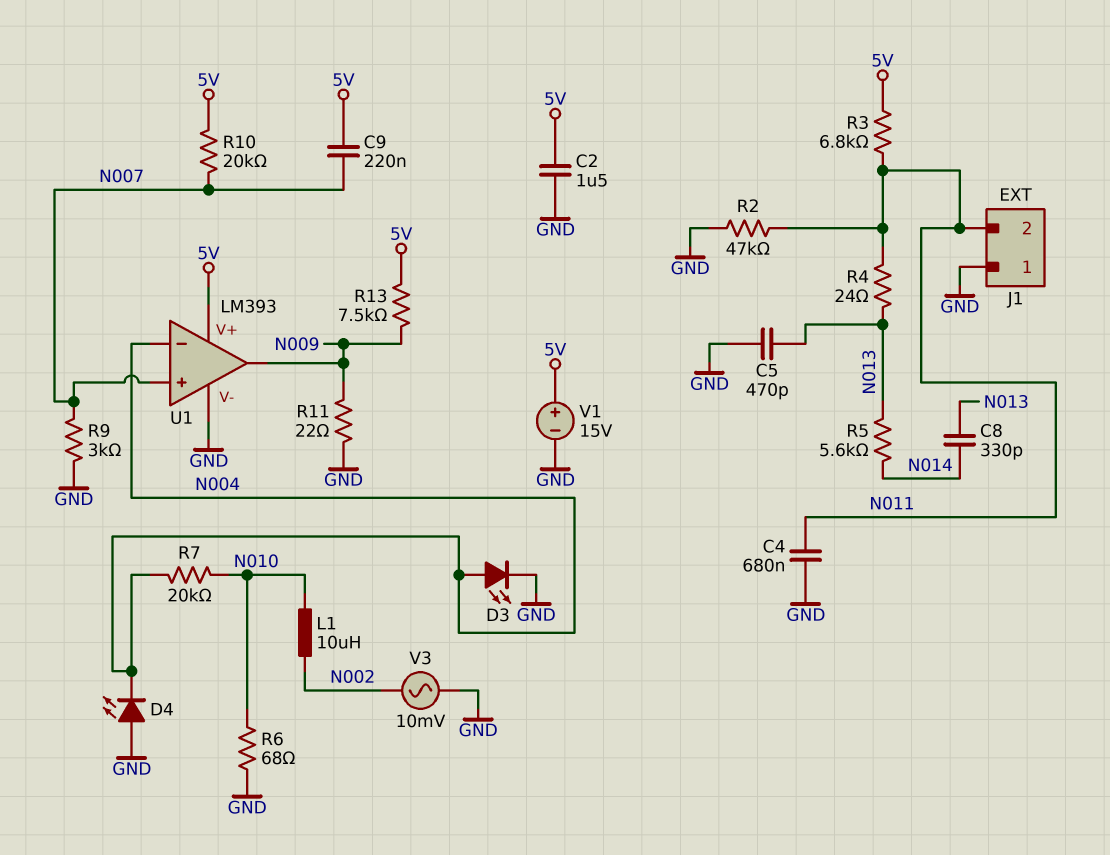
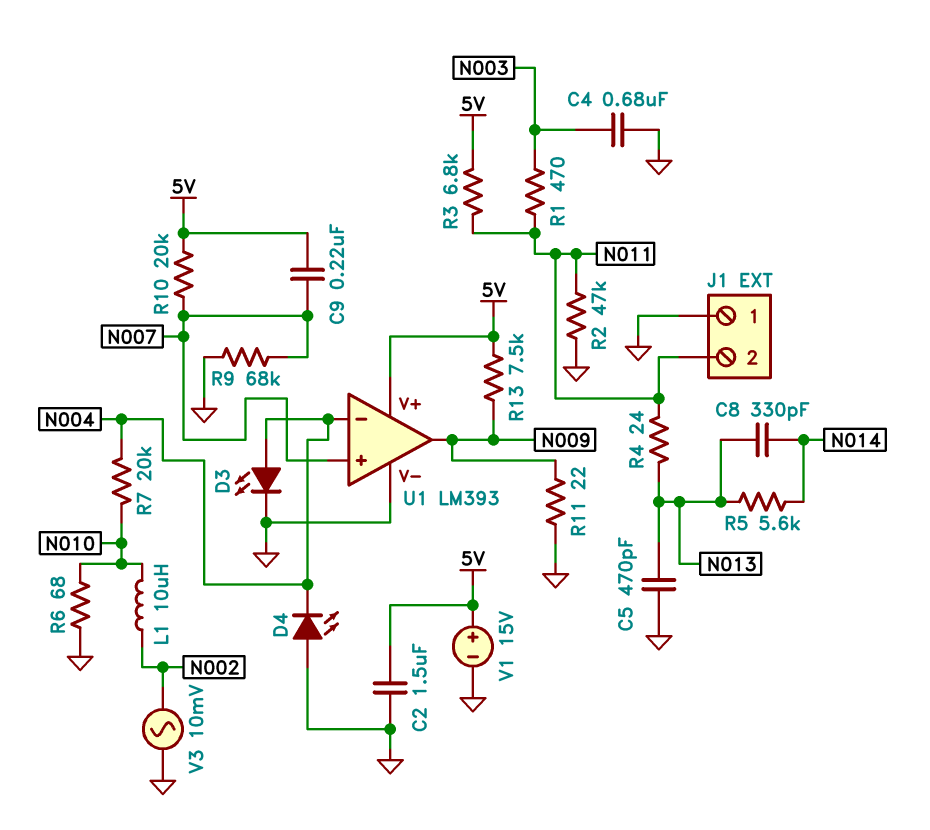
C4: 680nF (GND, N011) -> 680nF (GND, N003)
R1: none -> 470 (N003, N011)
R9: 3k (GND, N007) -> 68k (GND, N007)

